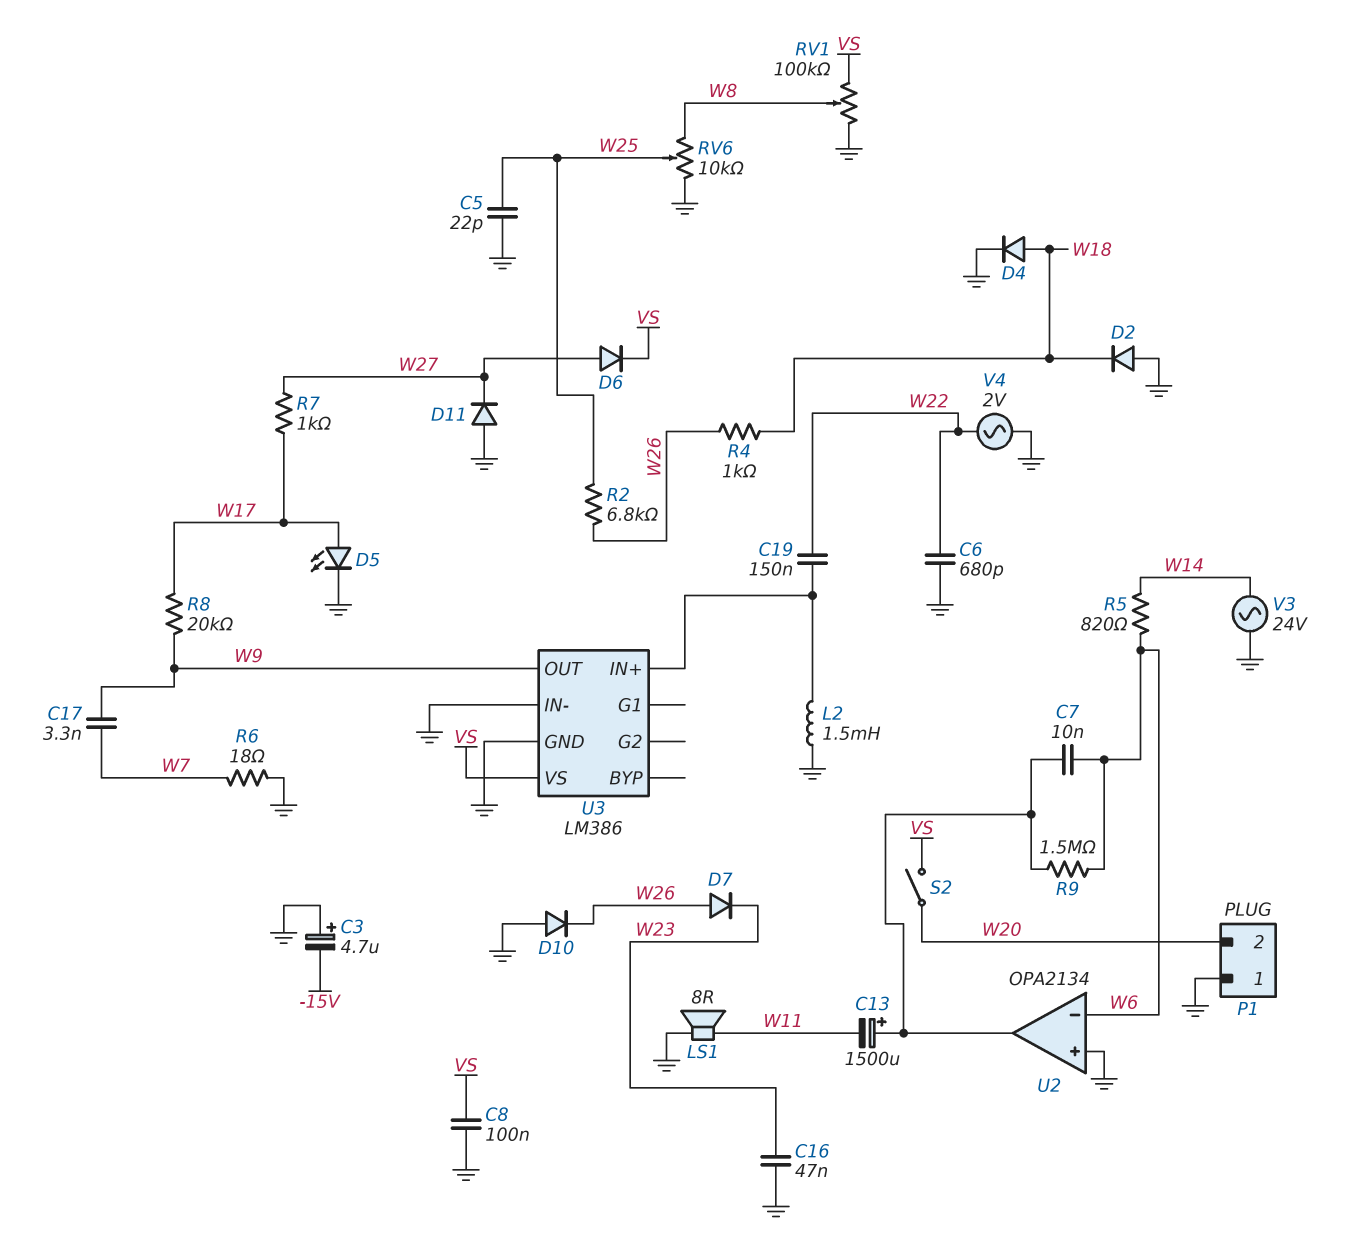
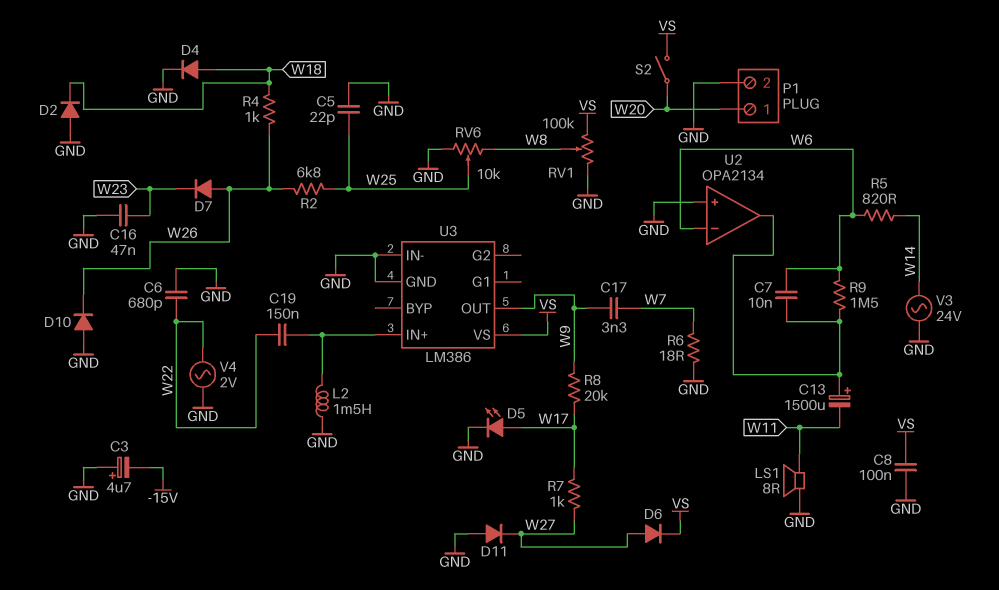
P1 pin 1: GND -> W20
P1 pin 2: W20 -> GND

